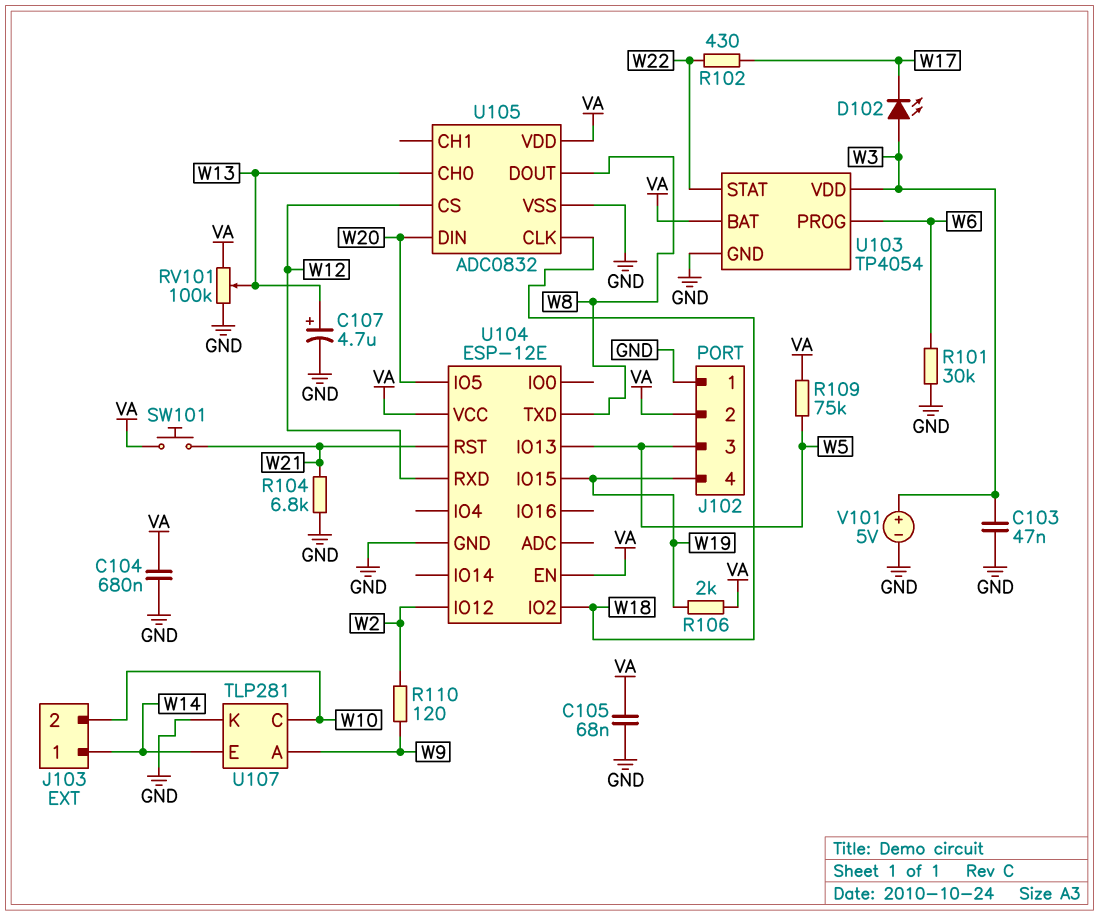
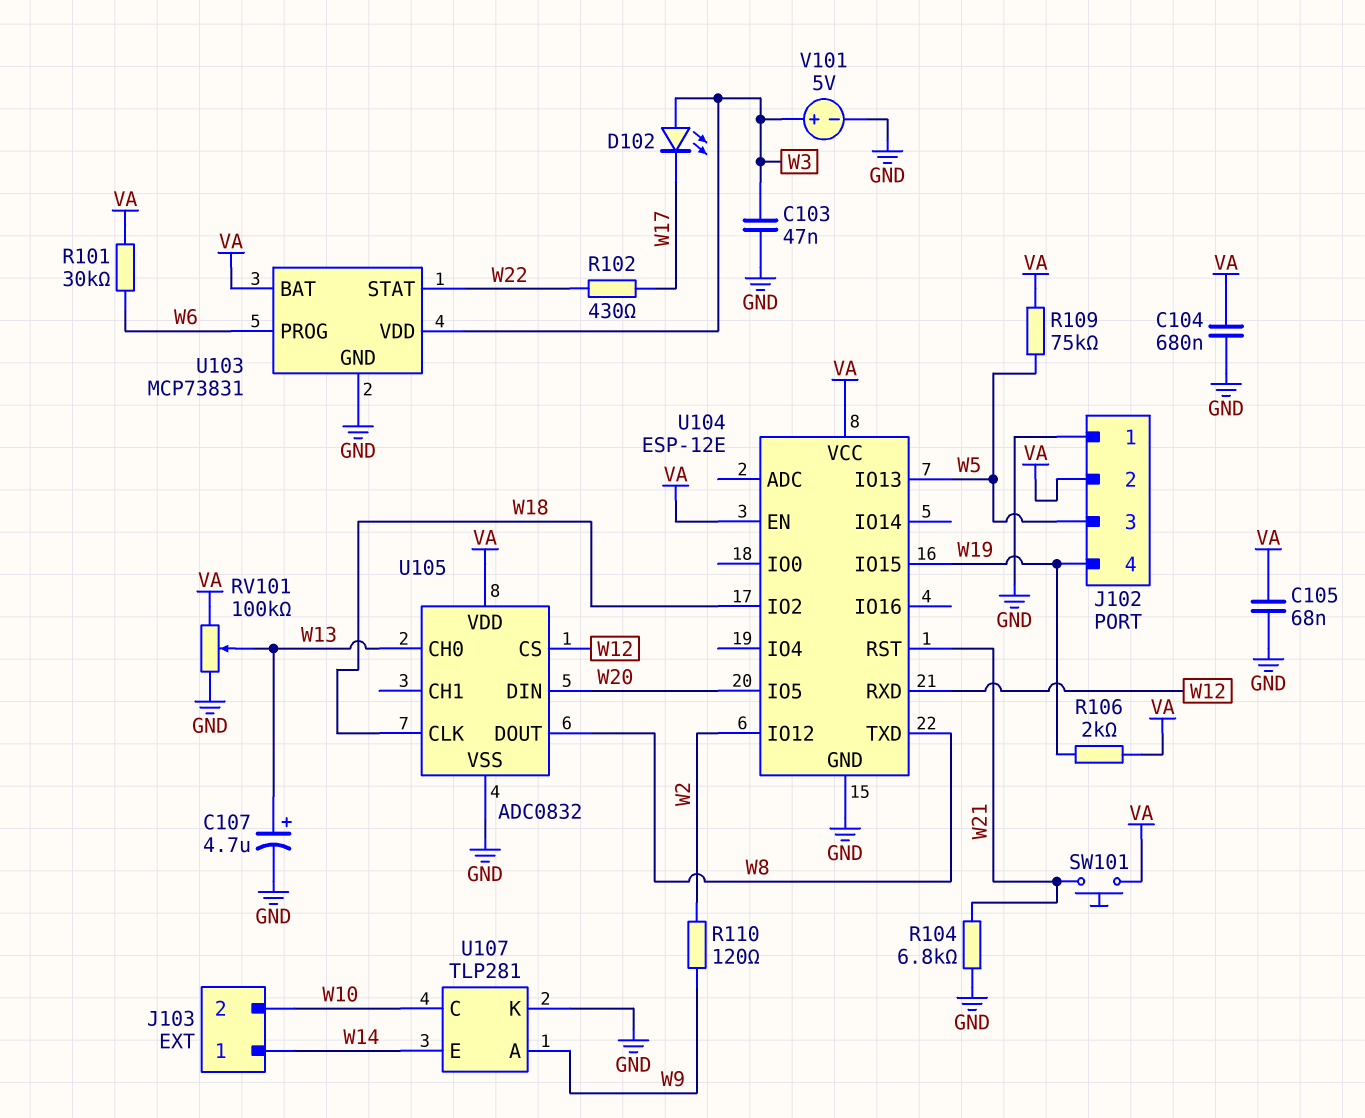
R101: 30k (GND, W6) -> 30k (VA, W6)
U103: TP4054 -> MCP73831

